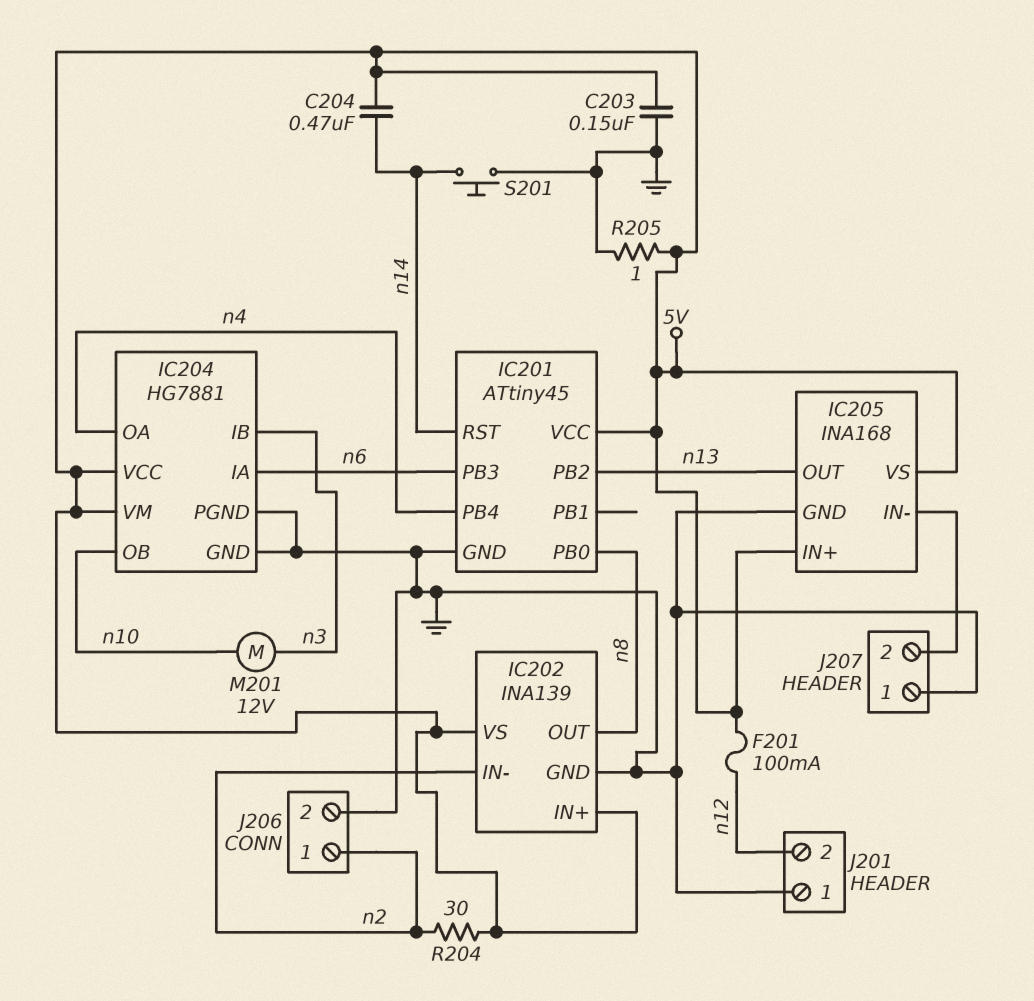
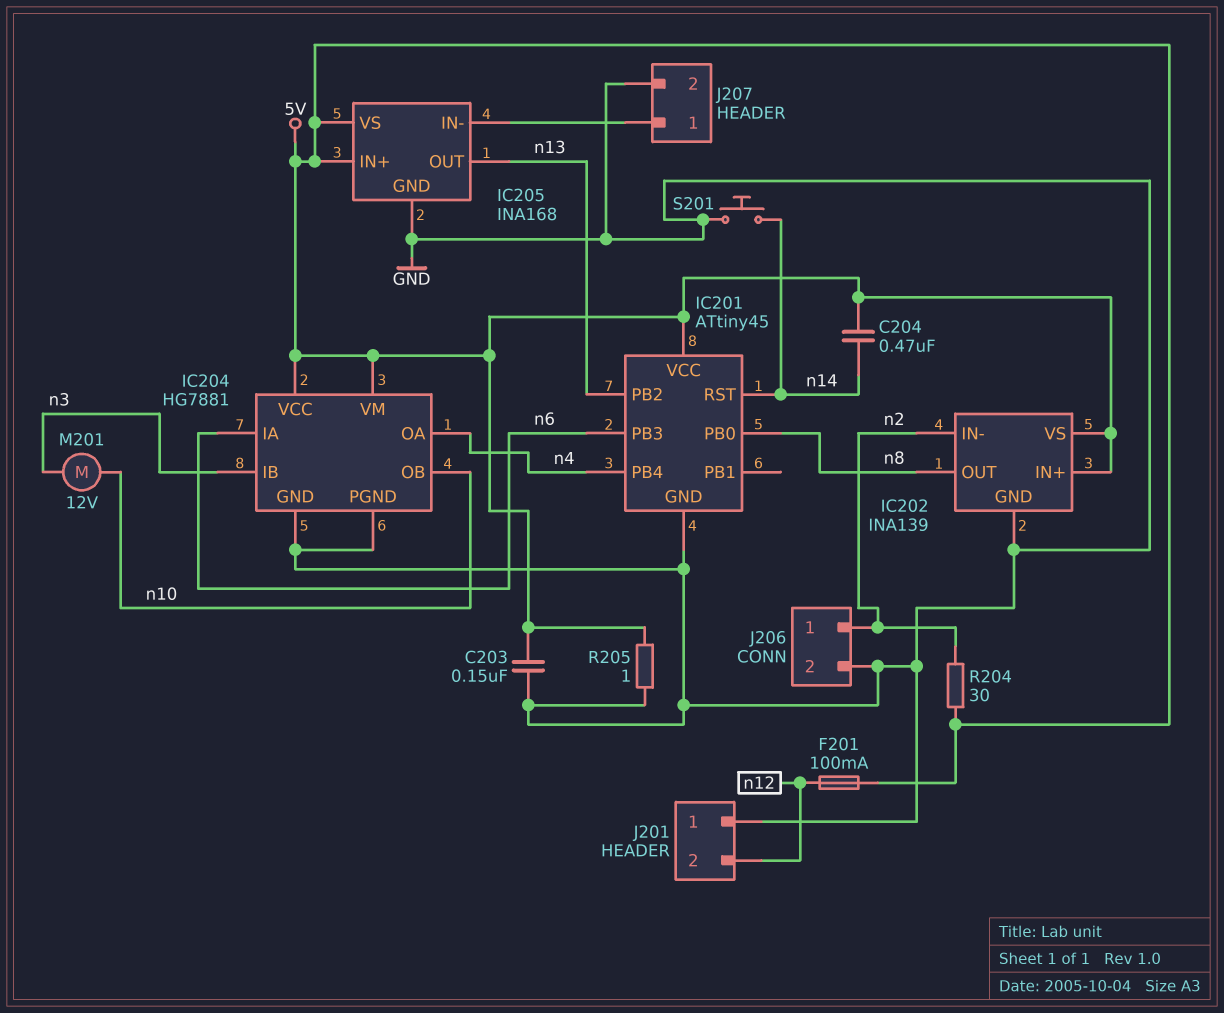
J207 pin 1: GND -> IC205/IN-
J207 pin 2: IC205/IN- -> GND

